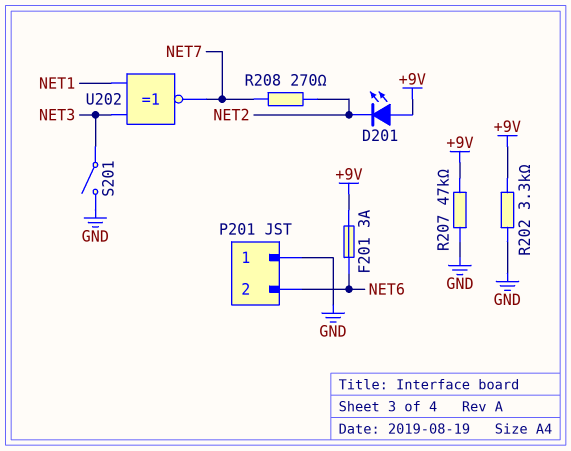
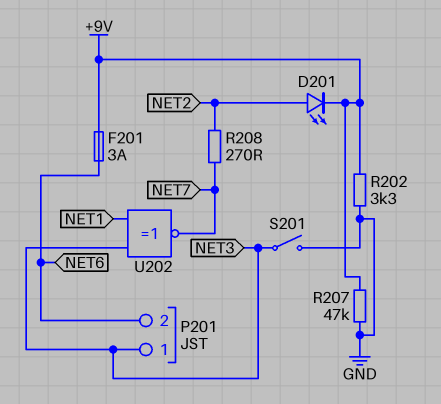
D201: LED (A +9V, K NET2) -> LED (A NET2, K +9V)
P201 pin 1: GND -> NET3

